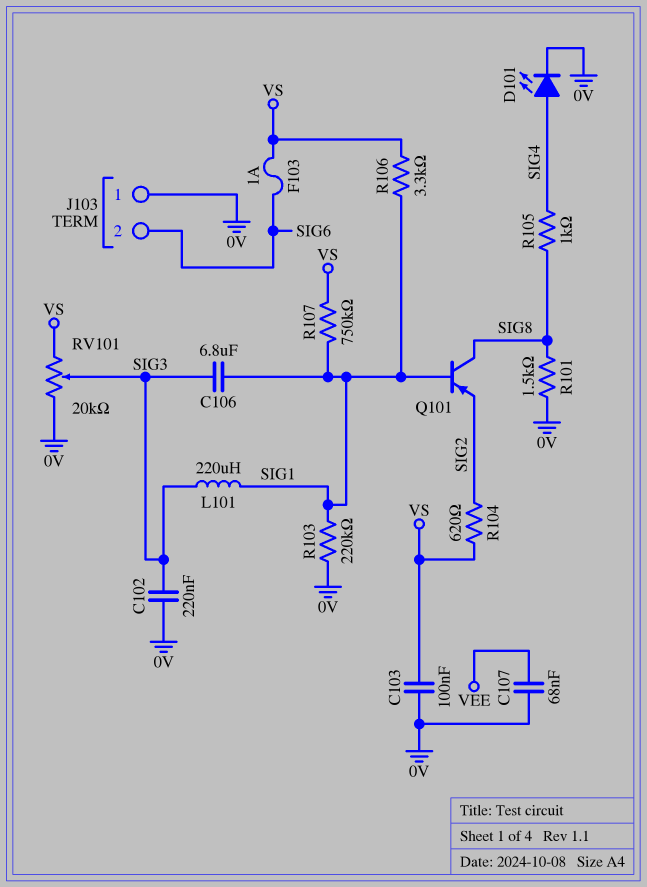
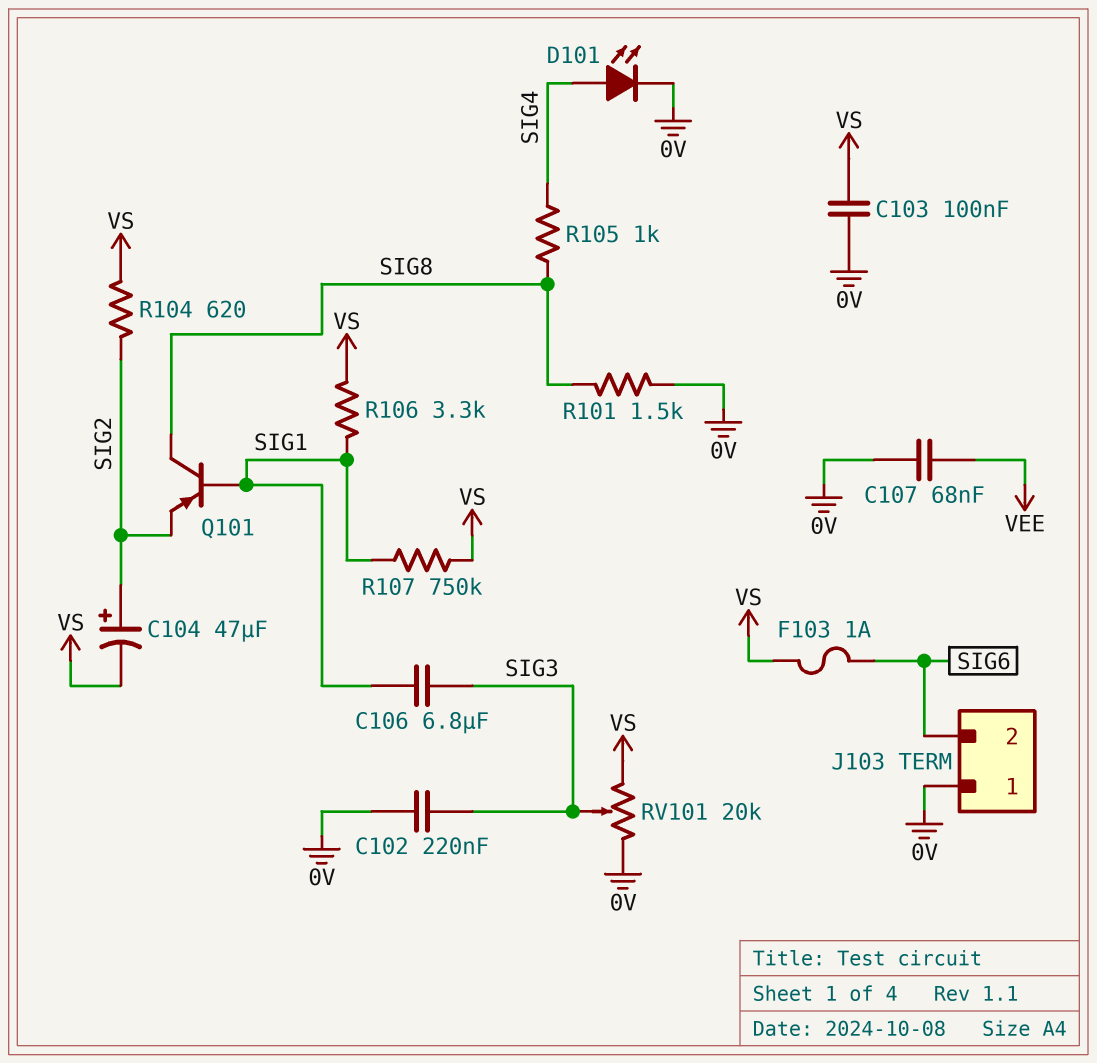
C104: none -> 47uF (plus SIG2, minus VS)
L101: 220uH (SIG1, SIG3) -> none
R103: 220k (0V, SIG1) -> none

